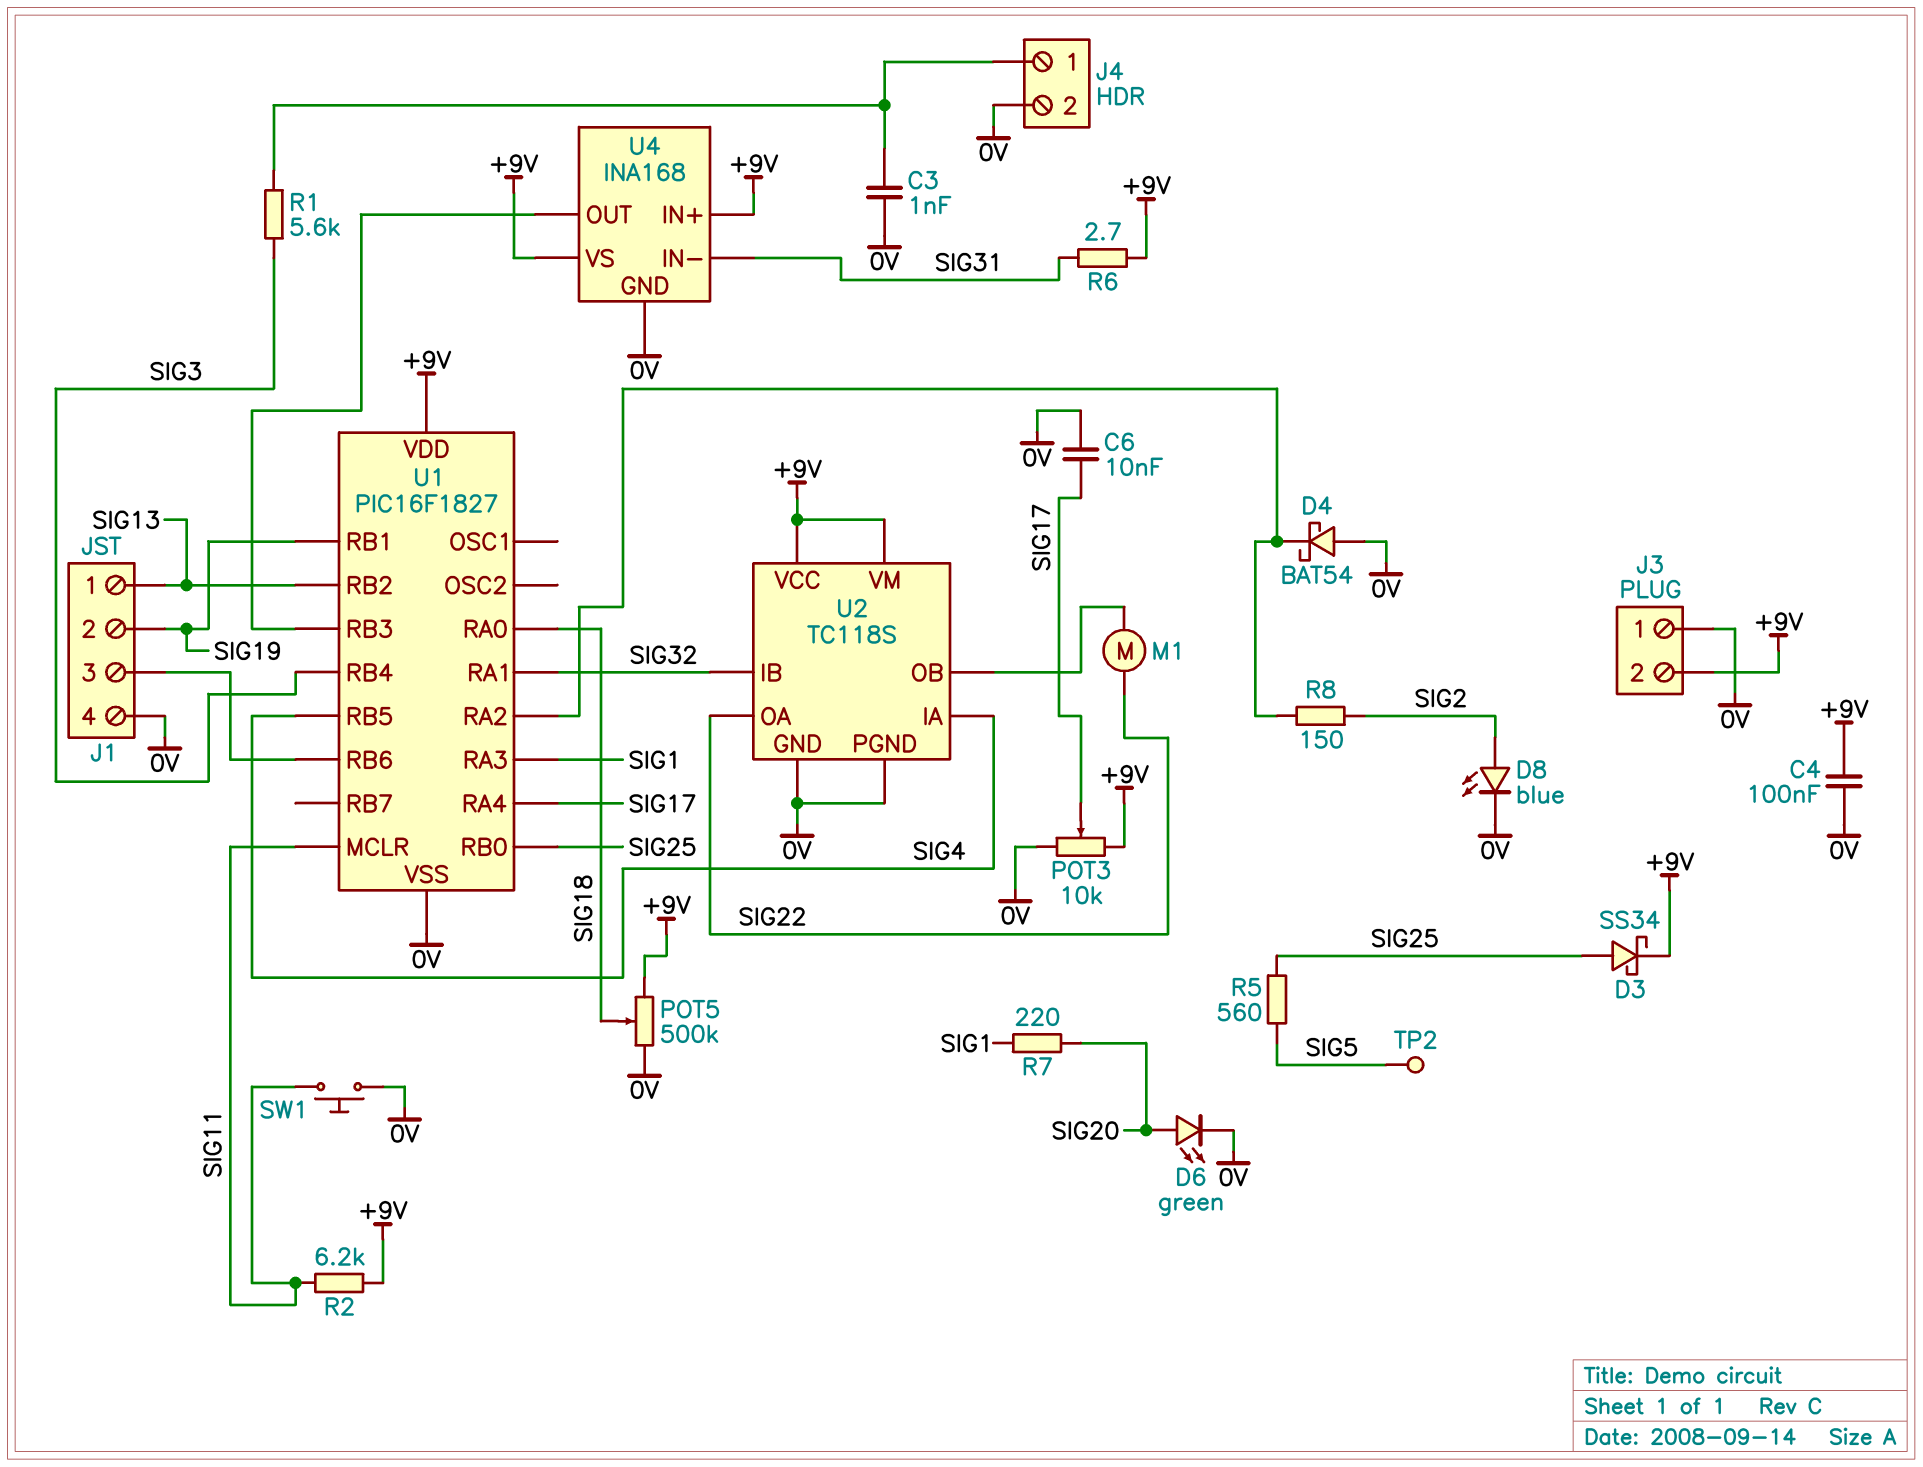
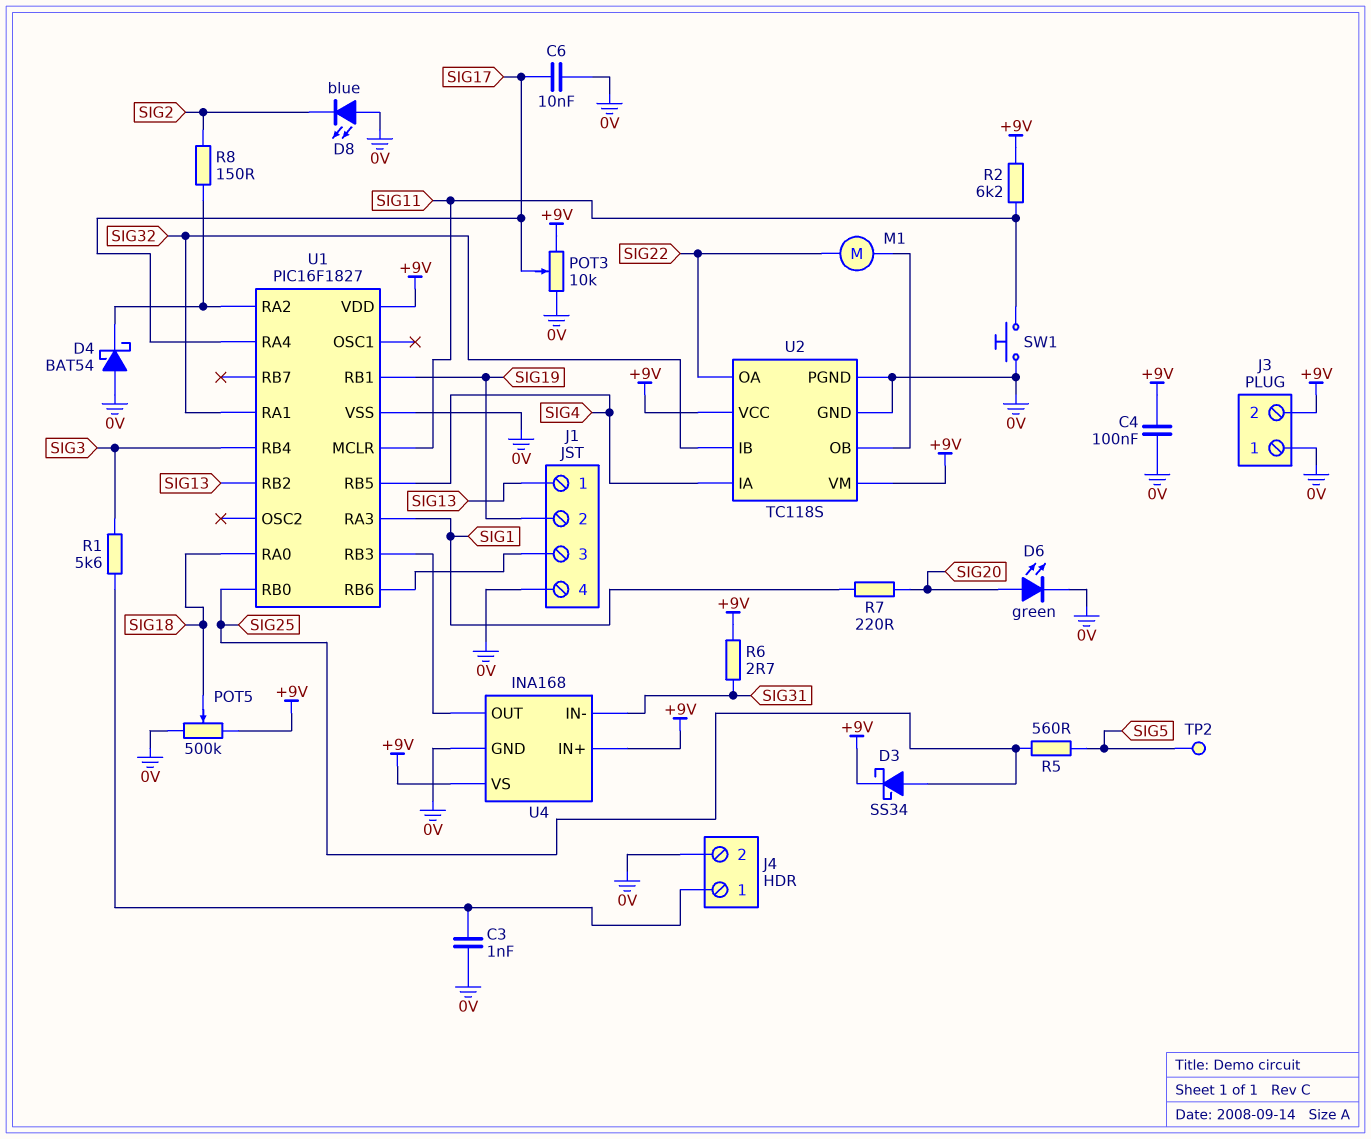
D8: LED blue (A SIG2, K 0V) -> LED blue (A 0V, K SIG2)

